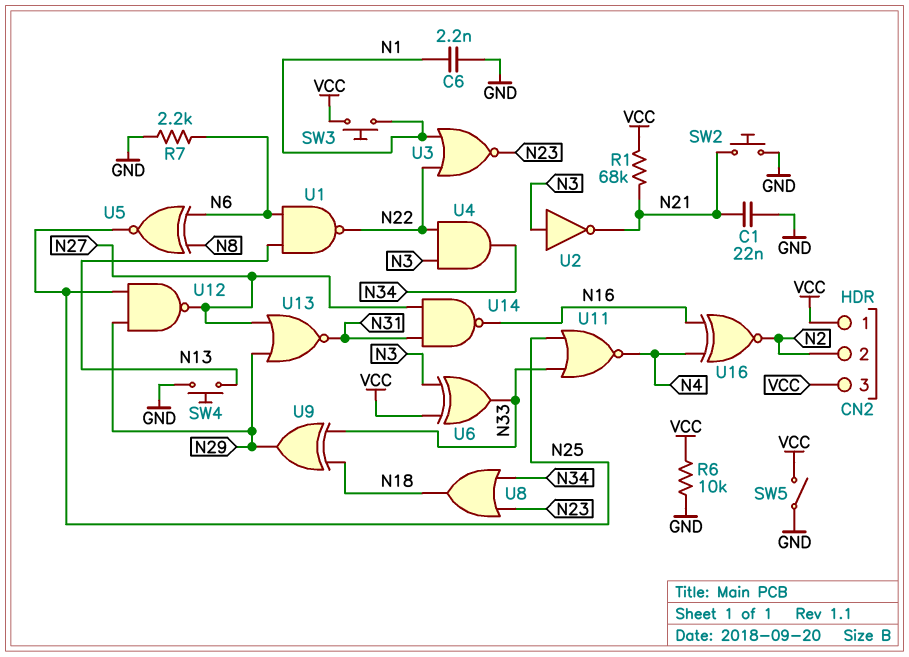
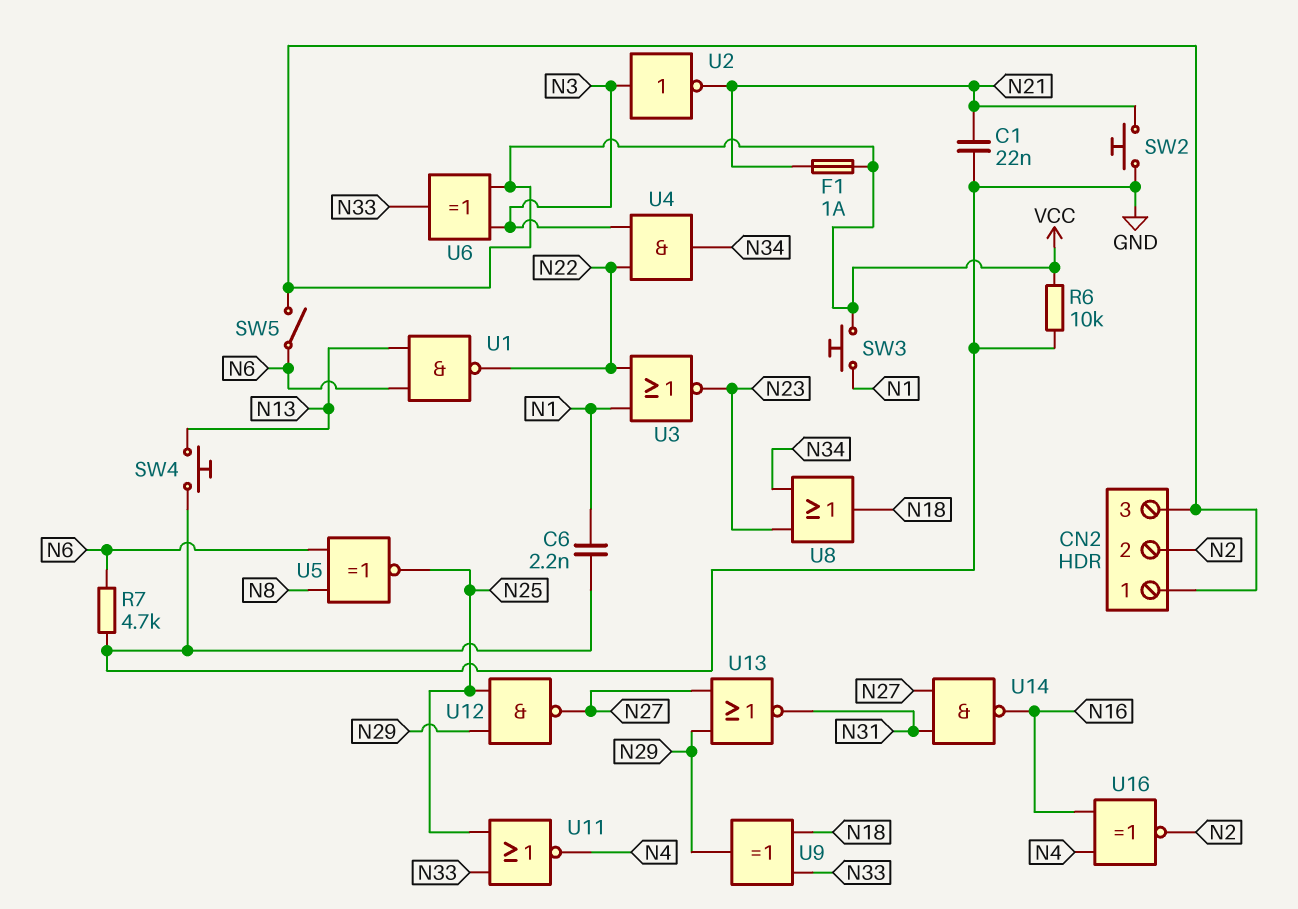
F1: none -> 1A (N21, VCC)
R1: 68k (N21, VCC) -> none
R7: 2.2k (GND, N6) -> 4.7k (GND, N6)
SW5: switch (GND, VCC) -> switch (N6, VCC)

